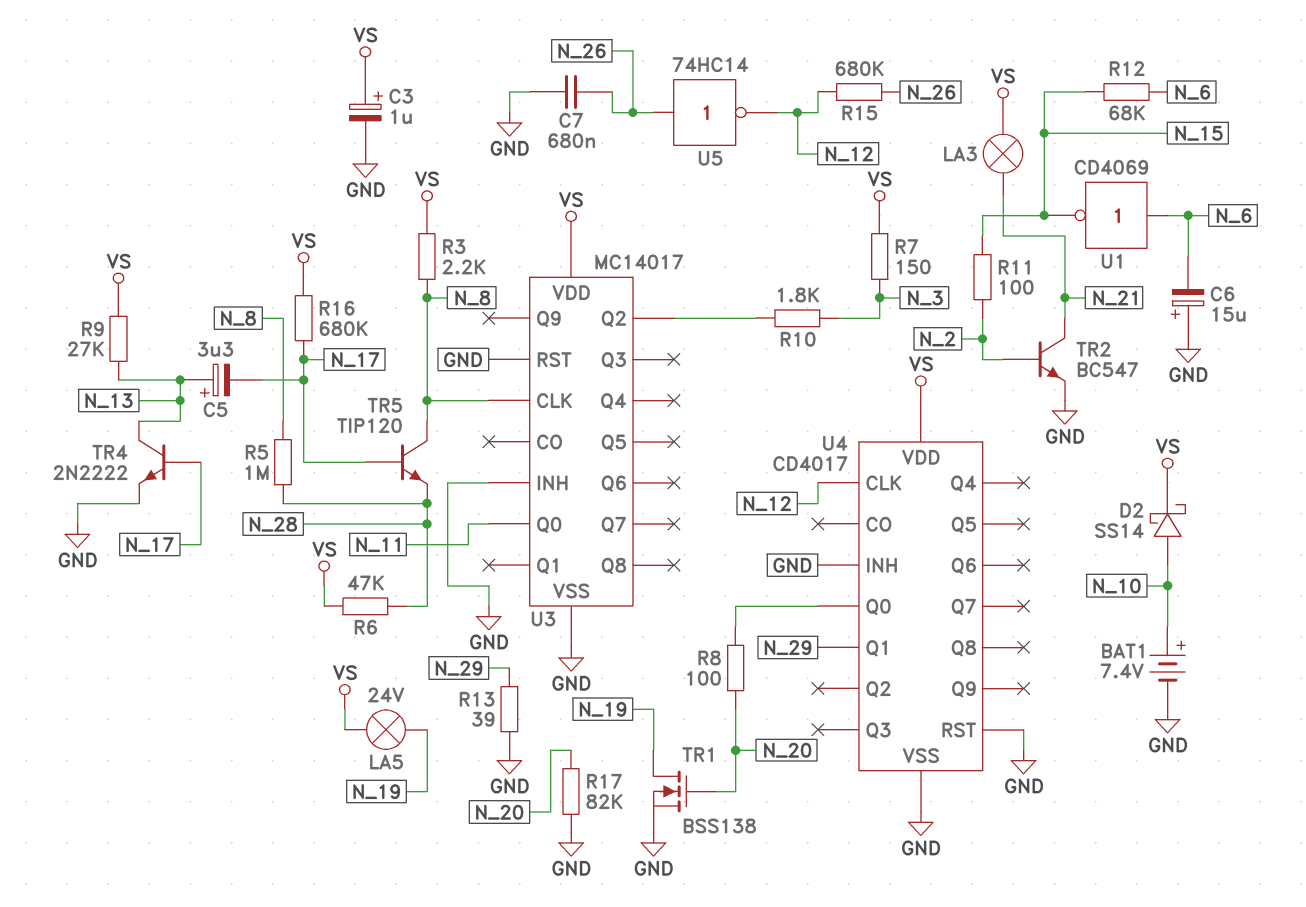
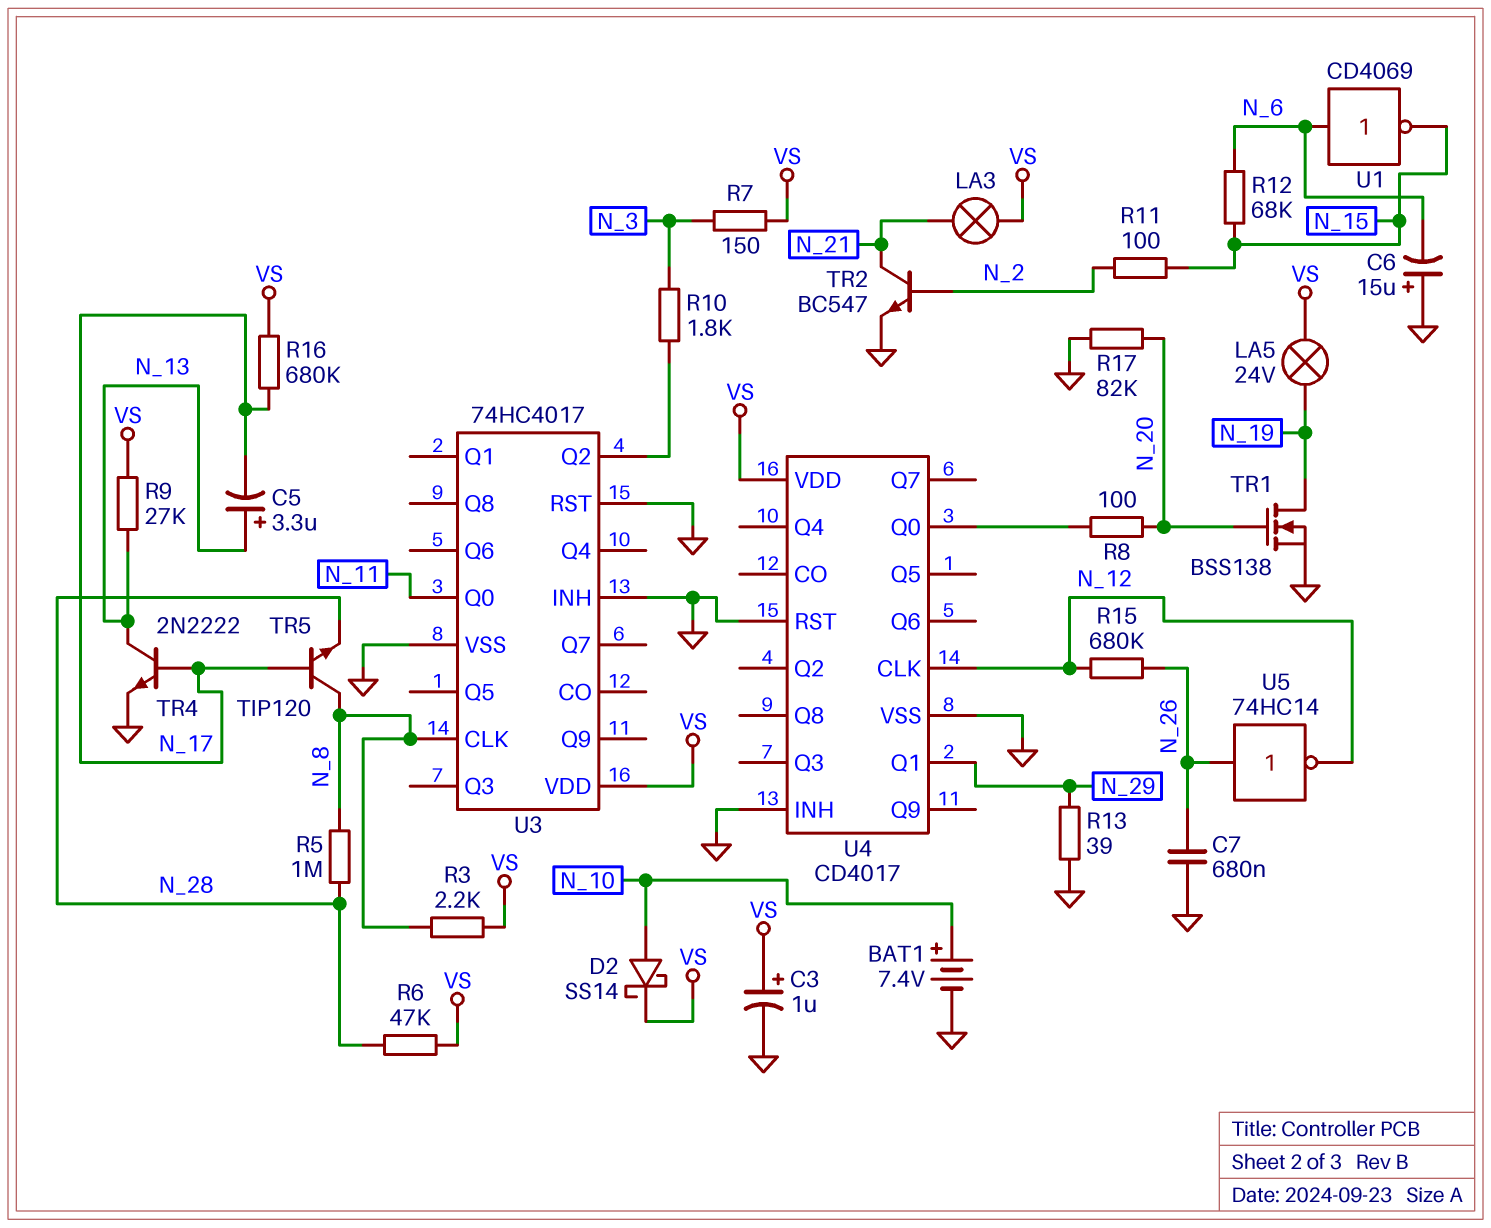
U3: MC14017 -> 74HC4017

